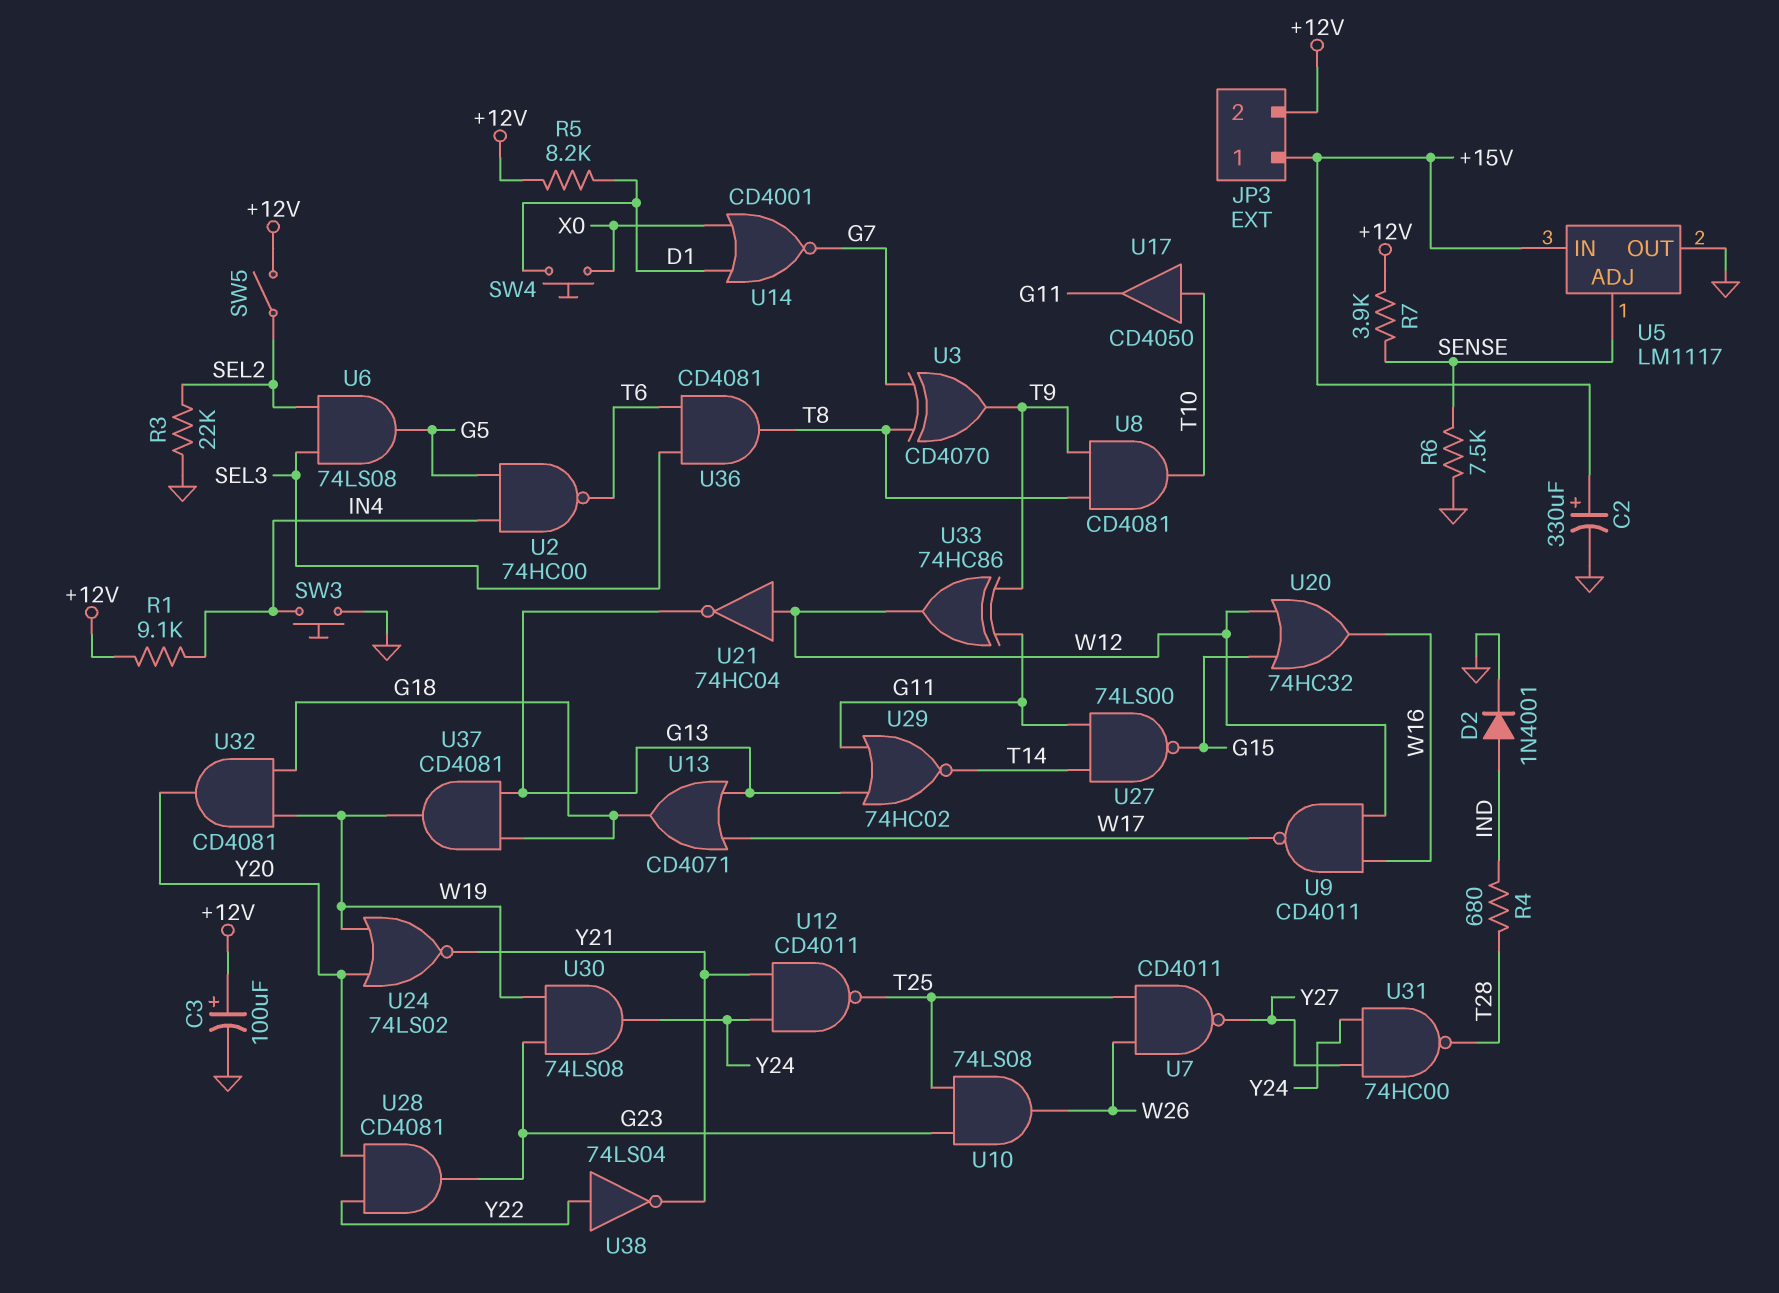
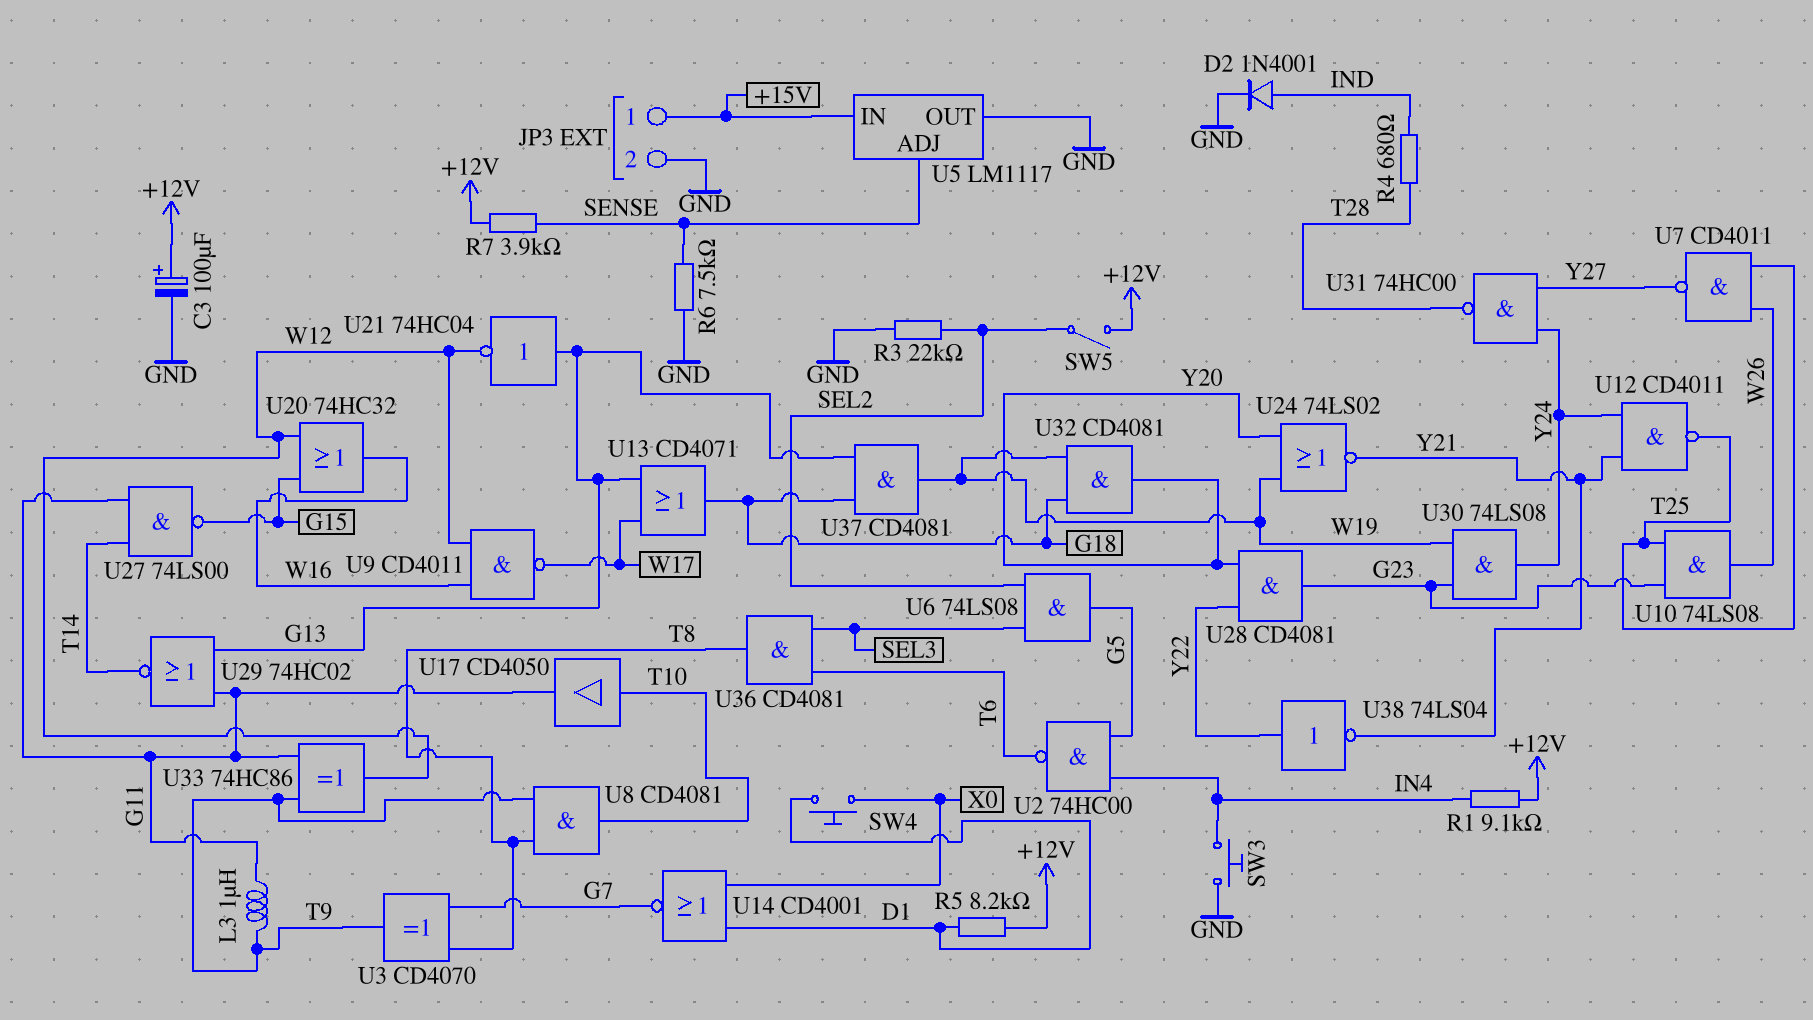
C2: 330uF (plus +15V, minus GND) -> none
JP3 pin 2: +12V -> GND
L3: none -> 1uH (G11, T9)
U21: NOT 74HC04 (in W12, out G13) -> NOT 74HC04 (in G13, out W12)

